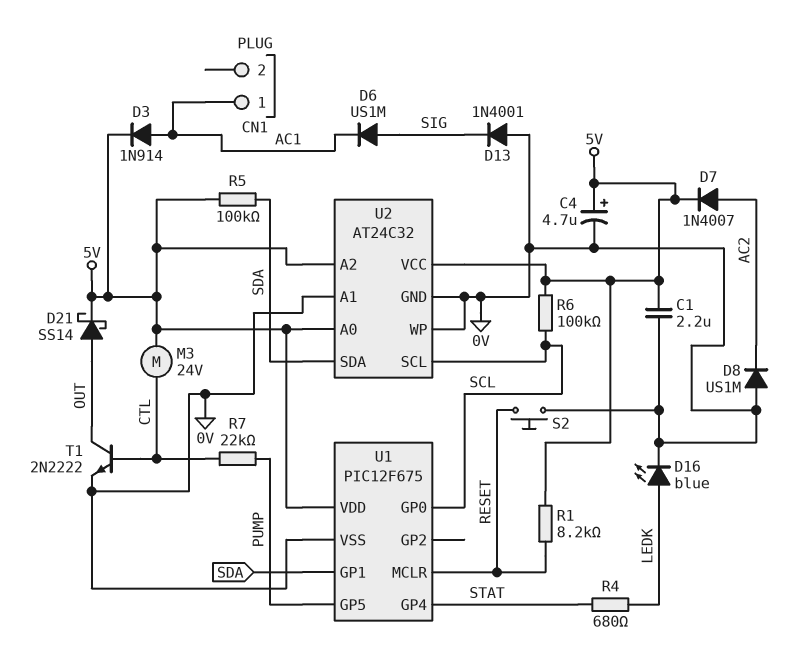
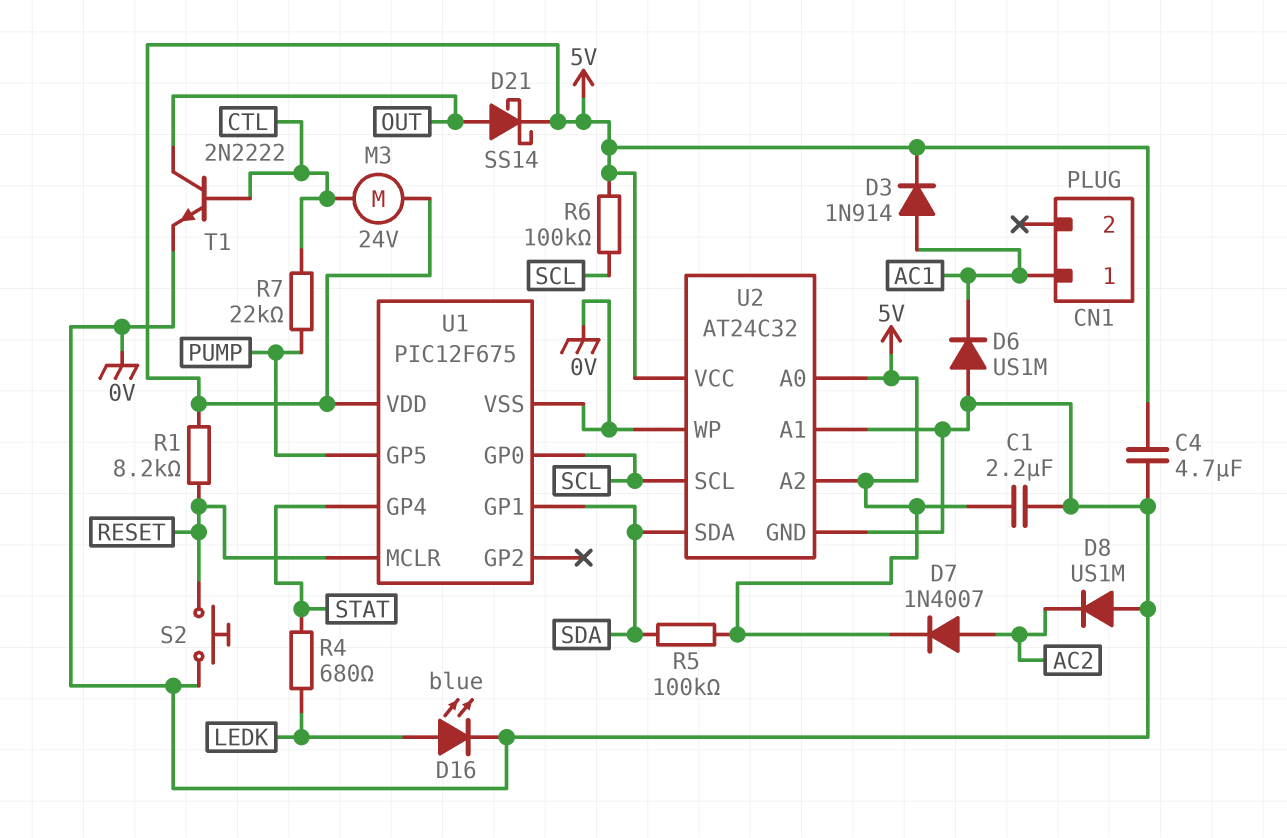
C4: 4.7uF (plus 5V, minus 0V) -> 4.7uF (0V, 5V)
D6: diode US1M (A SIG, K AC1) -> diode US1M (A 0V, K AC1)
D13: diode 1N4001 (A 0V, K SIG) -> none

